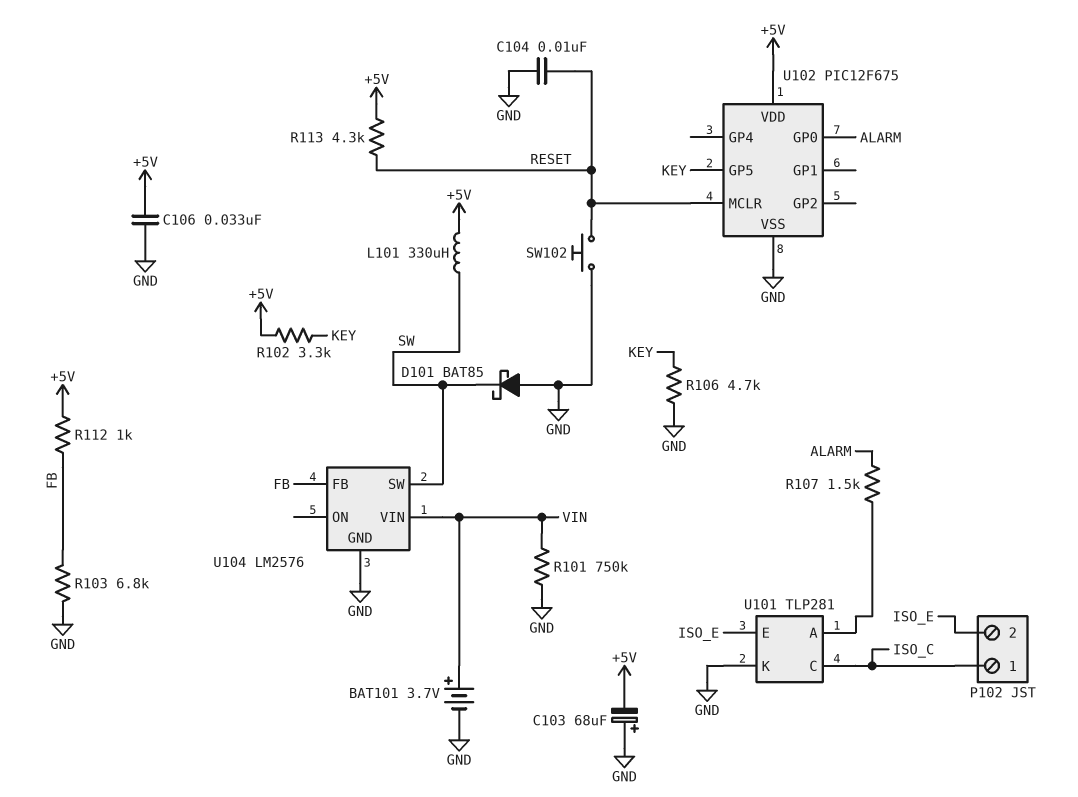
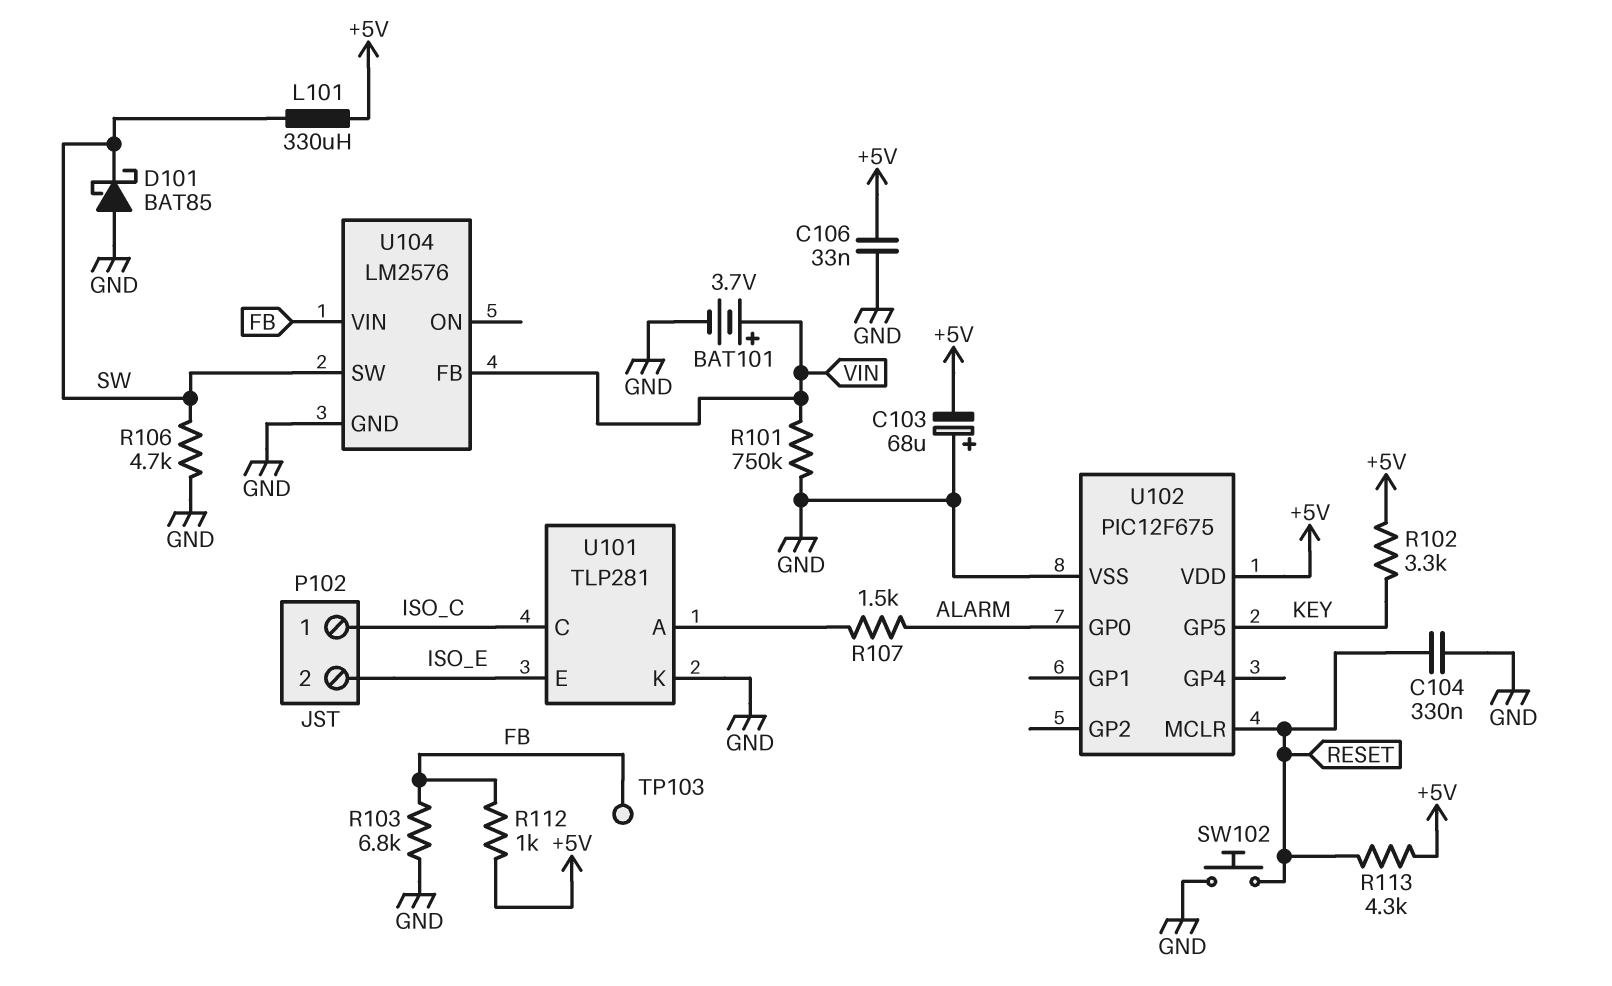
C104: 10nF (GND, RESET) -> 330nF (GND, RESET)
R106: 4.7k (GND, KEY) -> 4.7k (GND, SW)
TP103: none -> test point (FB)
U104 pin FB: FB -> VIN
U104 pin VIN: VIN -> FB

